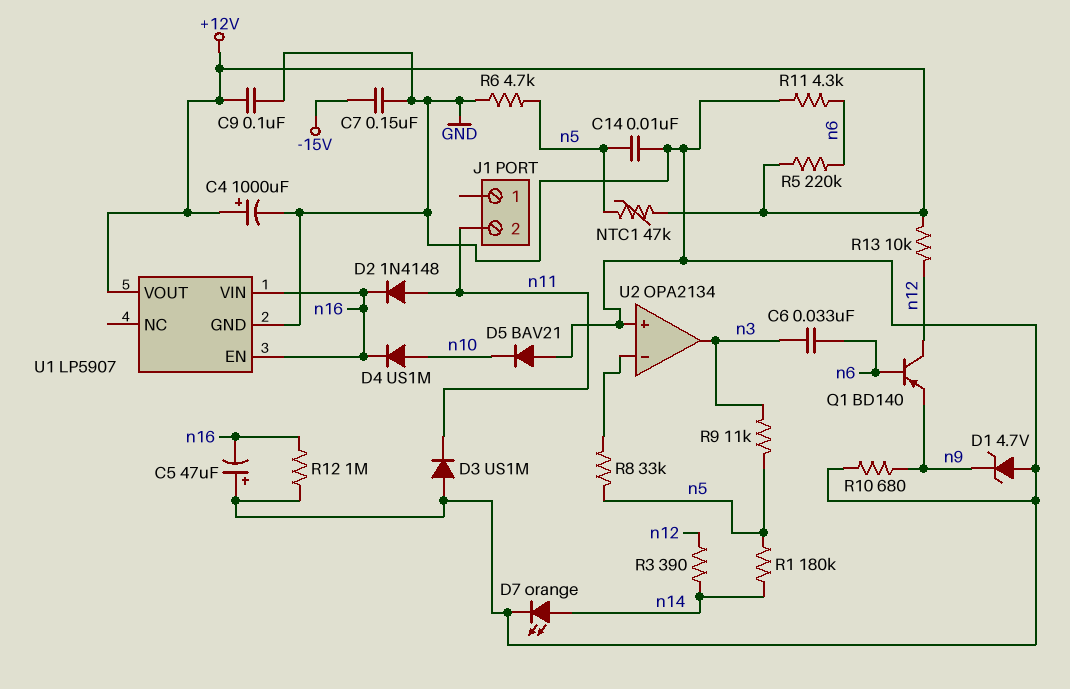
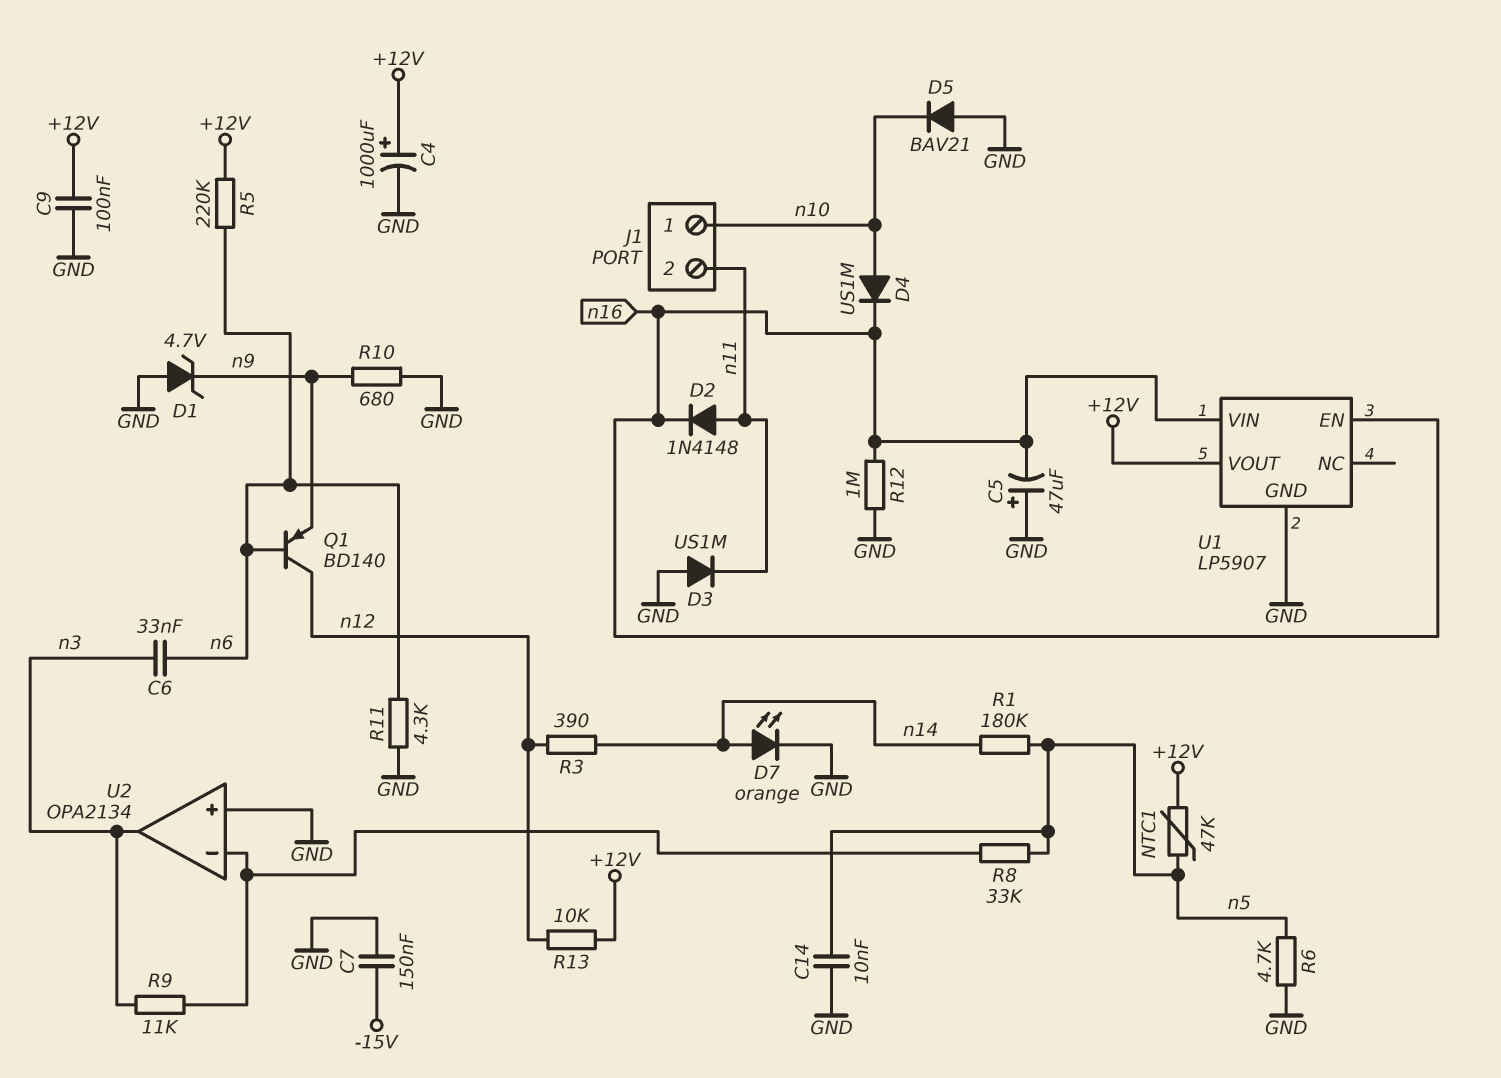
J1 pin 1: none -> n10
R9: 11k (n3, n5) -> 11k (U2/in-, n3)

